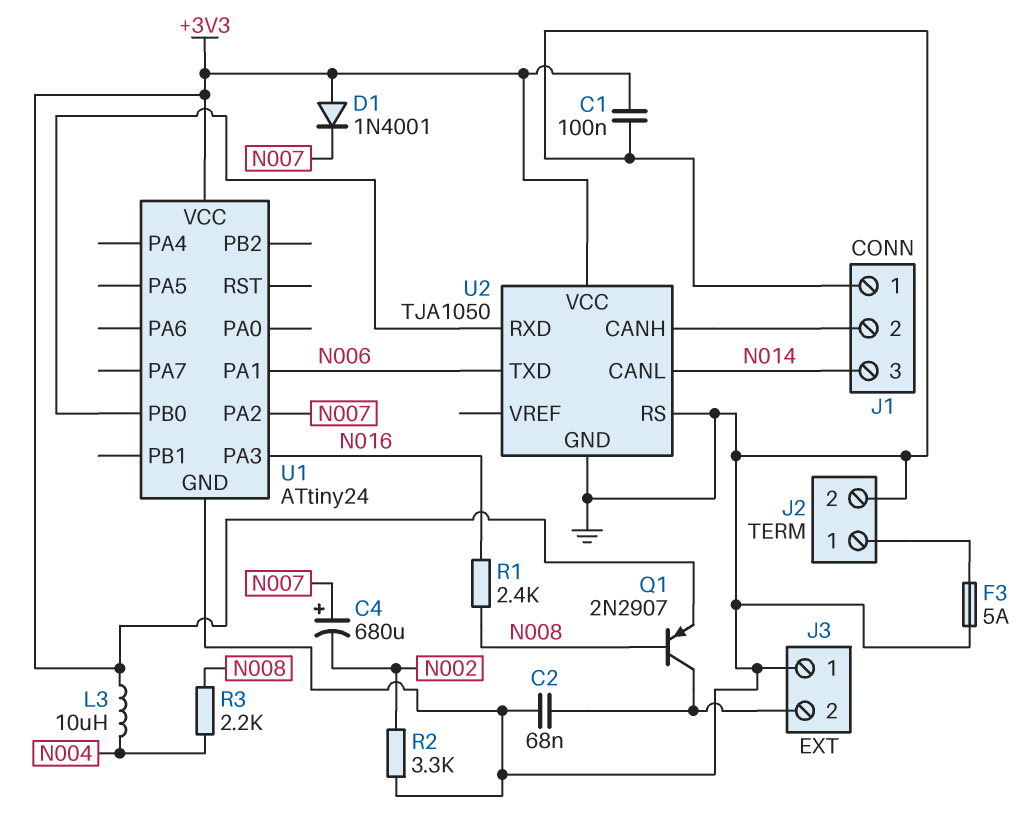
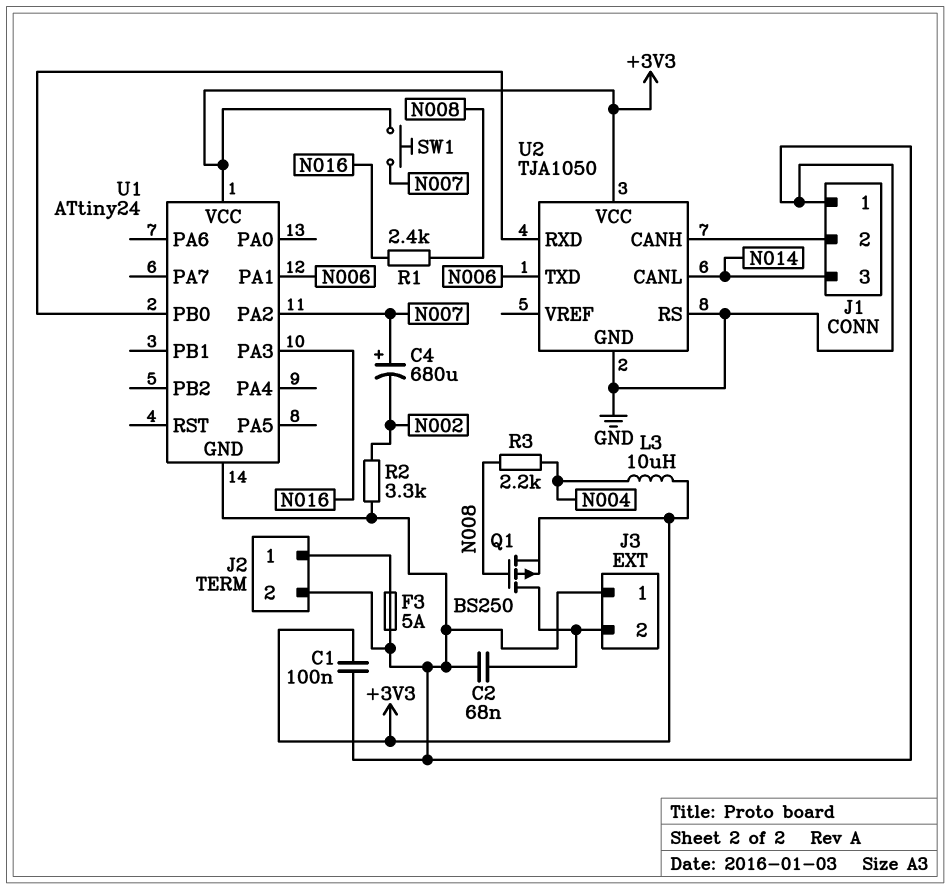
D1: diode 1N4001 (A +3V3, K N007) -> none
Q1: PNP 2N2907 (B N008, C J3/2, E +3V3) -> PMOS BS250 (G N008, D J3/2, S +3V3)
SW1: none -> button (+3V3, N007)

